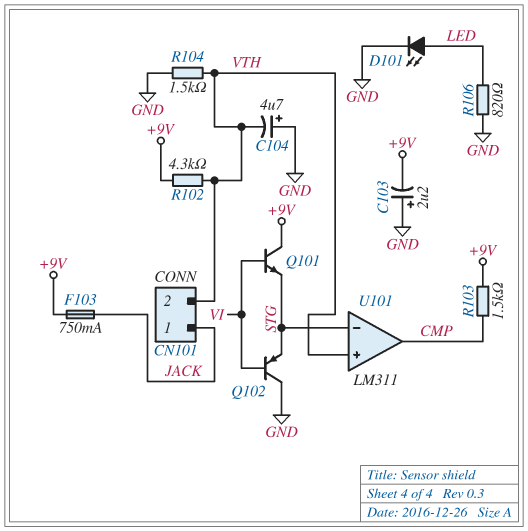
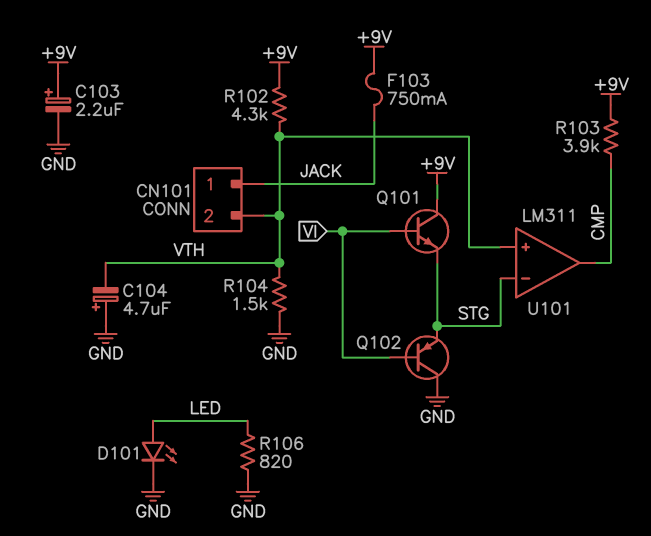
C103: 2.2uF (plus GND, minus +9V) -> 2.2uF (plus +9V, minus GND)
R103: 1.5k (+9V, CMP) -> 3.9k (+9V, CMP)

